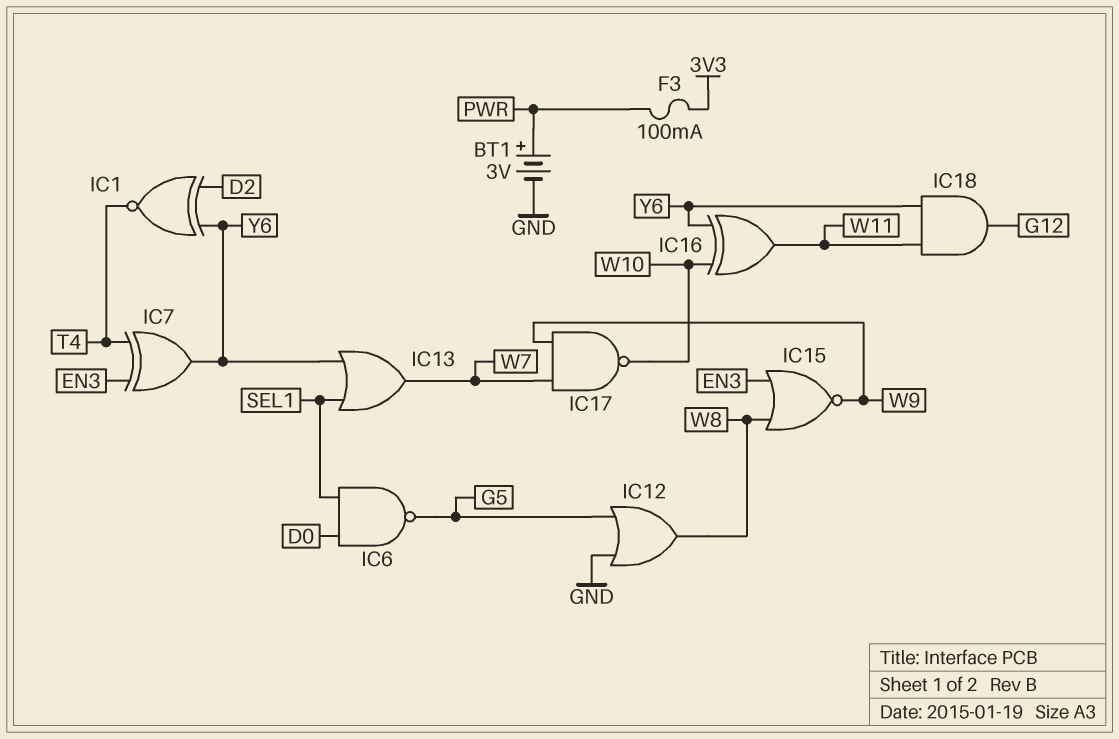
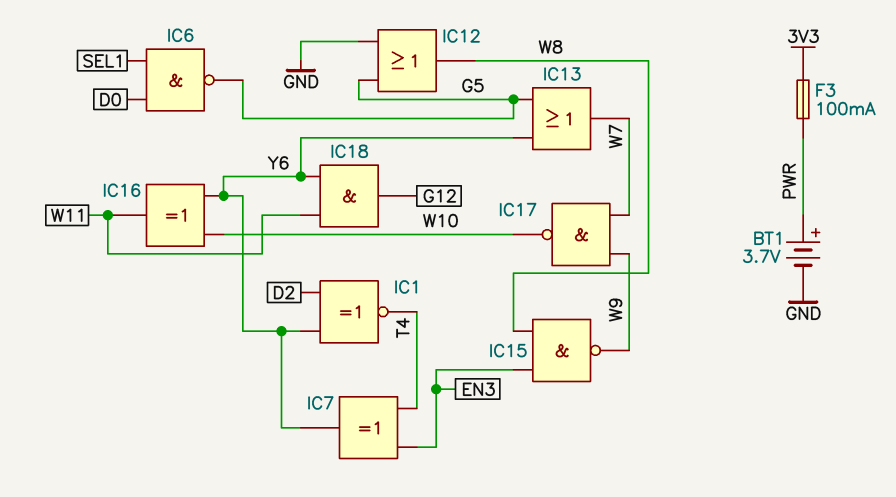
BT1: 3V (plus PWR, minus GND) -> 3.7V (plus PWR, minus GND)
IC13: OR (in SEL1, in Y6, out W7) -> OR (in G5, in Y6, out W7)
IC15: NOR (in EN3, in W8, out W9) -> NAND (in EN3, in W8, out W9)

